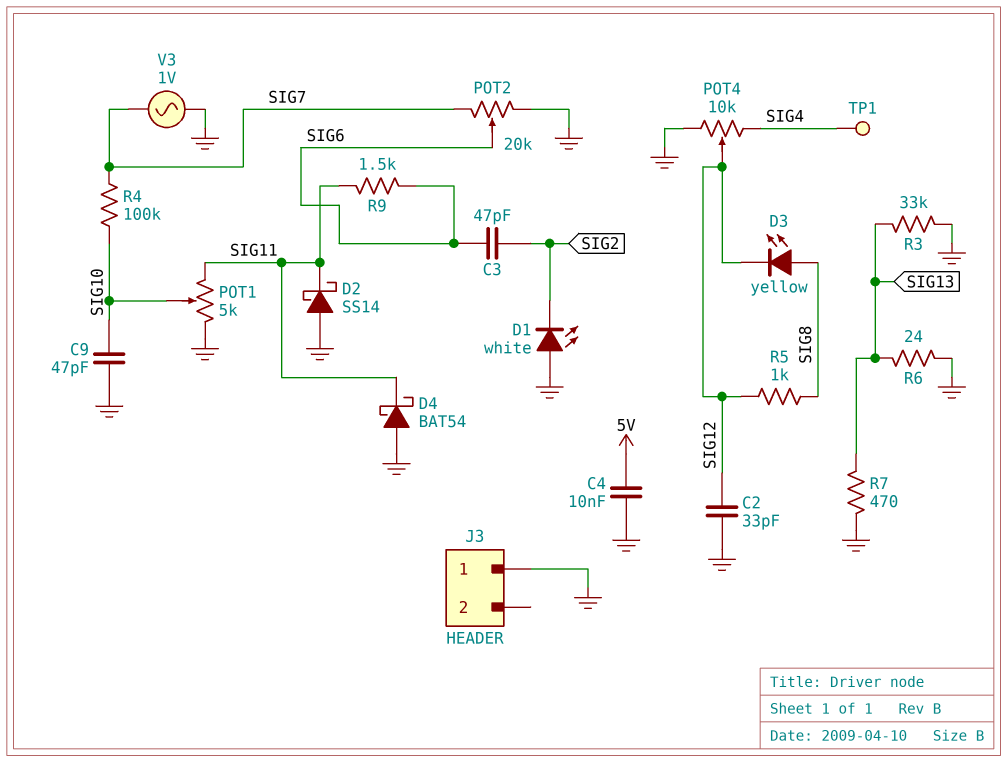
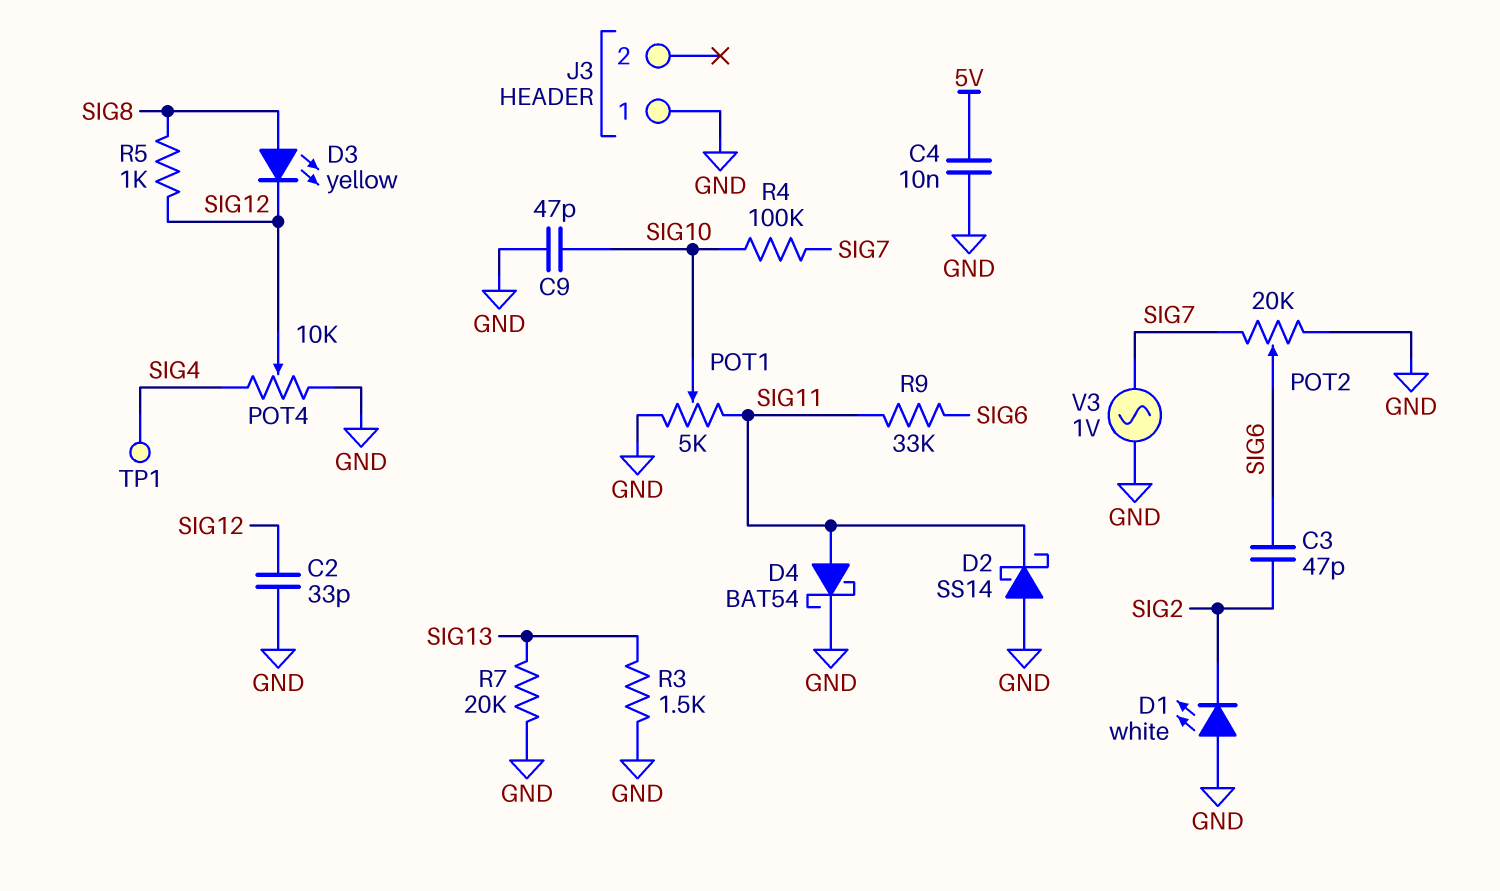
D4: schottky BAT54 (A GND, K SIG11) -> schottky BAT54 (A SIG11, K GND)
R3: 33k (GND, SIG13) -> 1.5k (GND, SIG13)
R6: 24 (GND, SIG13) -> none
R7: 470 (GND, SIG13) -> 20k (GND, SIG13)
R9: 1.5k (SIG6, SIG11) -> 33k (SIG6, SIG11)

